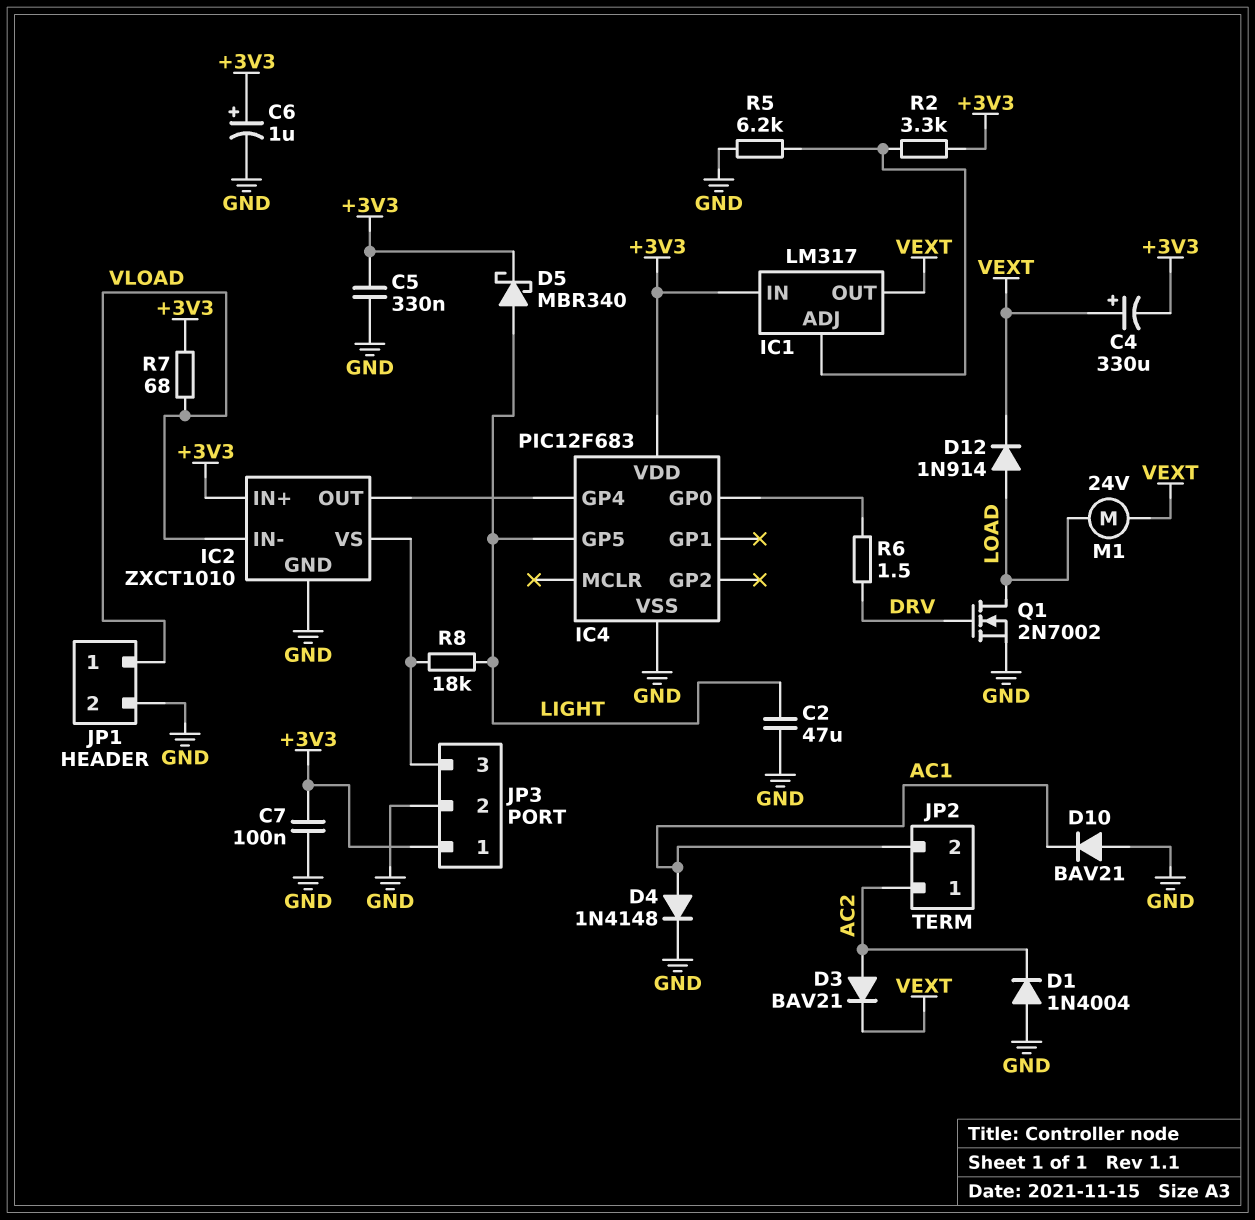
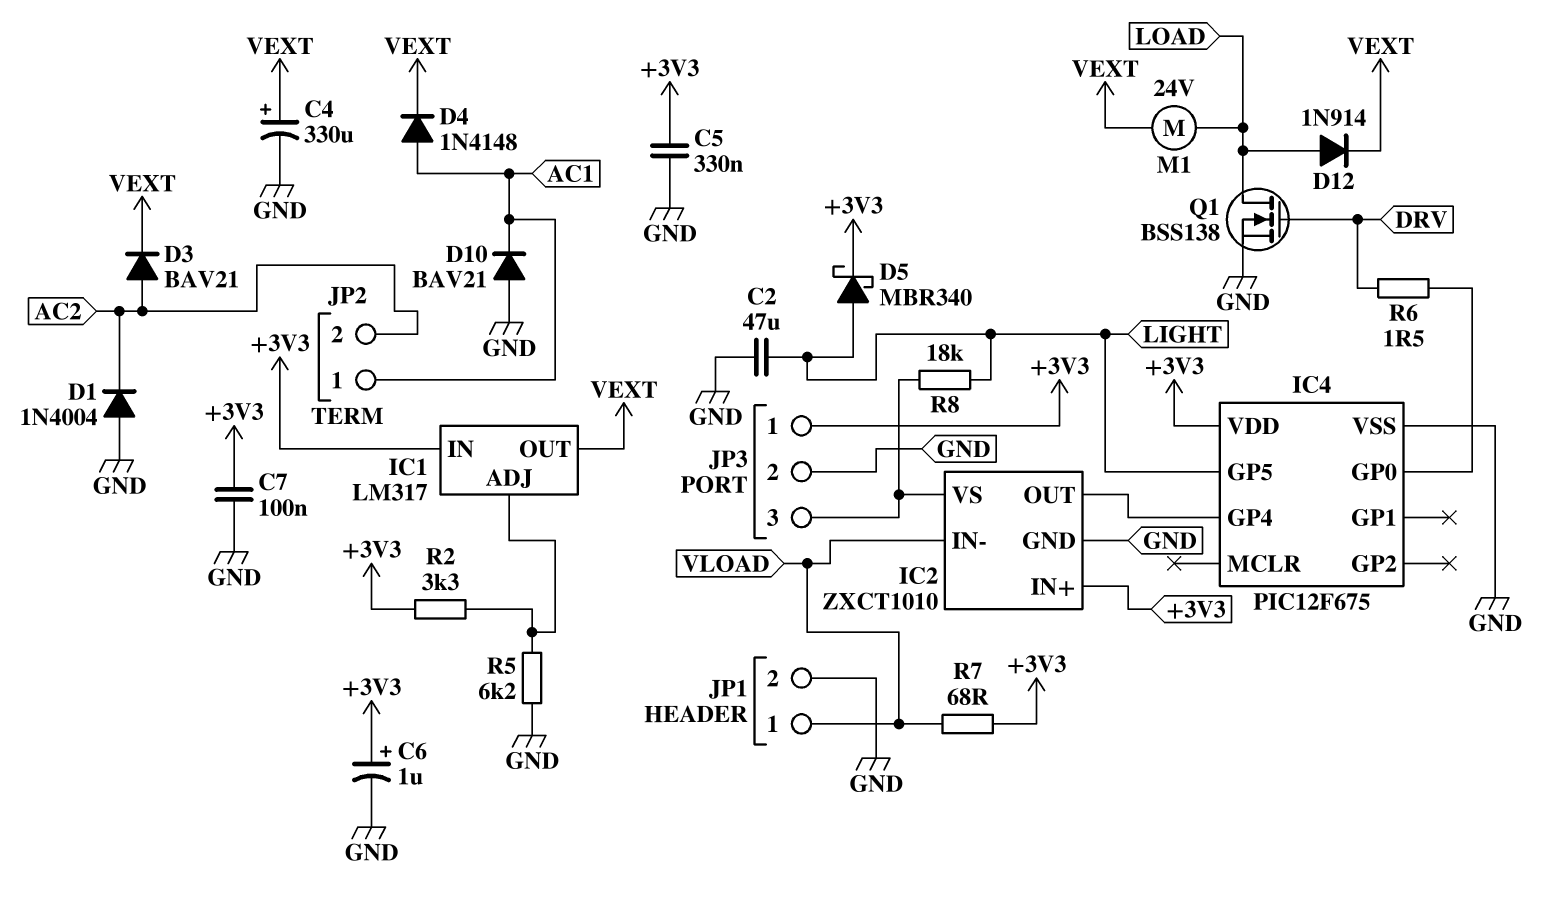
C4: 330uF (plus VEXT, minus +3V3) -> 330uF (plus VEXT, minus GND)
D4: diode 1N4148 (A AC1, K GND) -> diode 1N4148 (A AC1, K VEXT)
IC4: PIC12F683 -> PIC12F675
JP2 pin 1: AC2 -> AC1
JP2 pin 2: AC1 -> AC2
Q1: NMOS 2N7002 (G DRV, D LOAD, S GND) -> NMOS BSS138 (G DRV, D LOAD, S GND)

